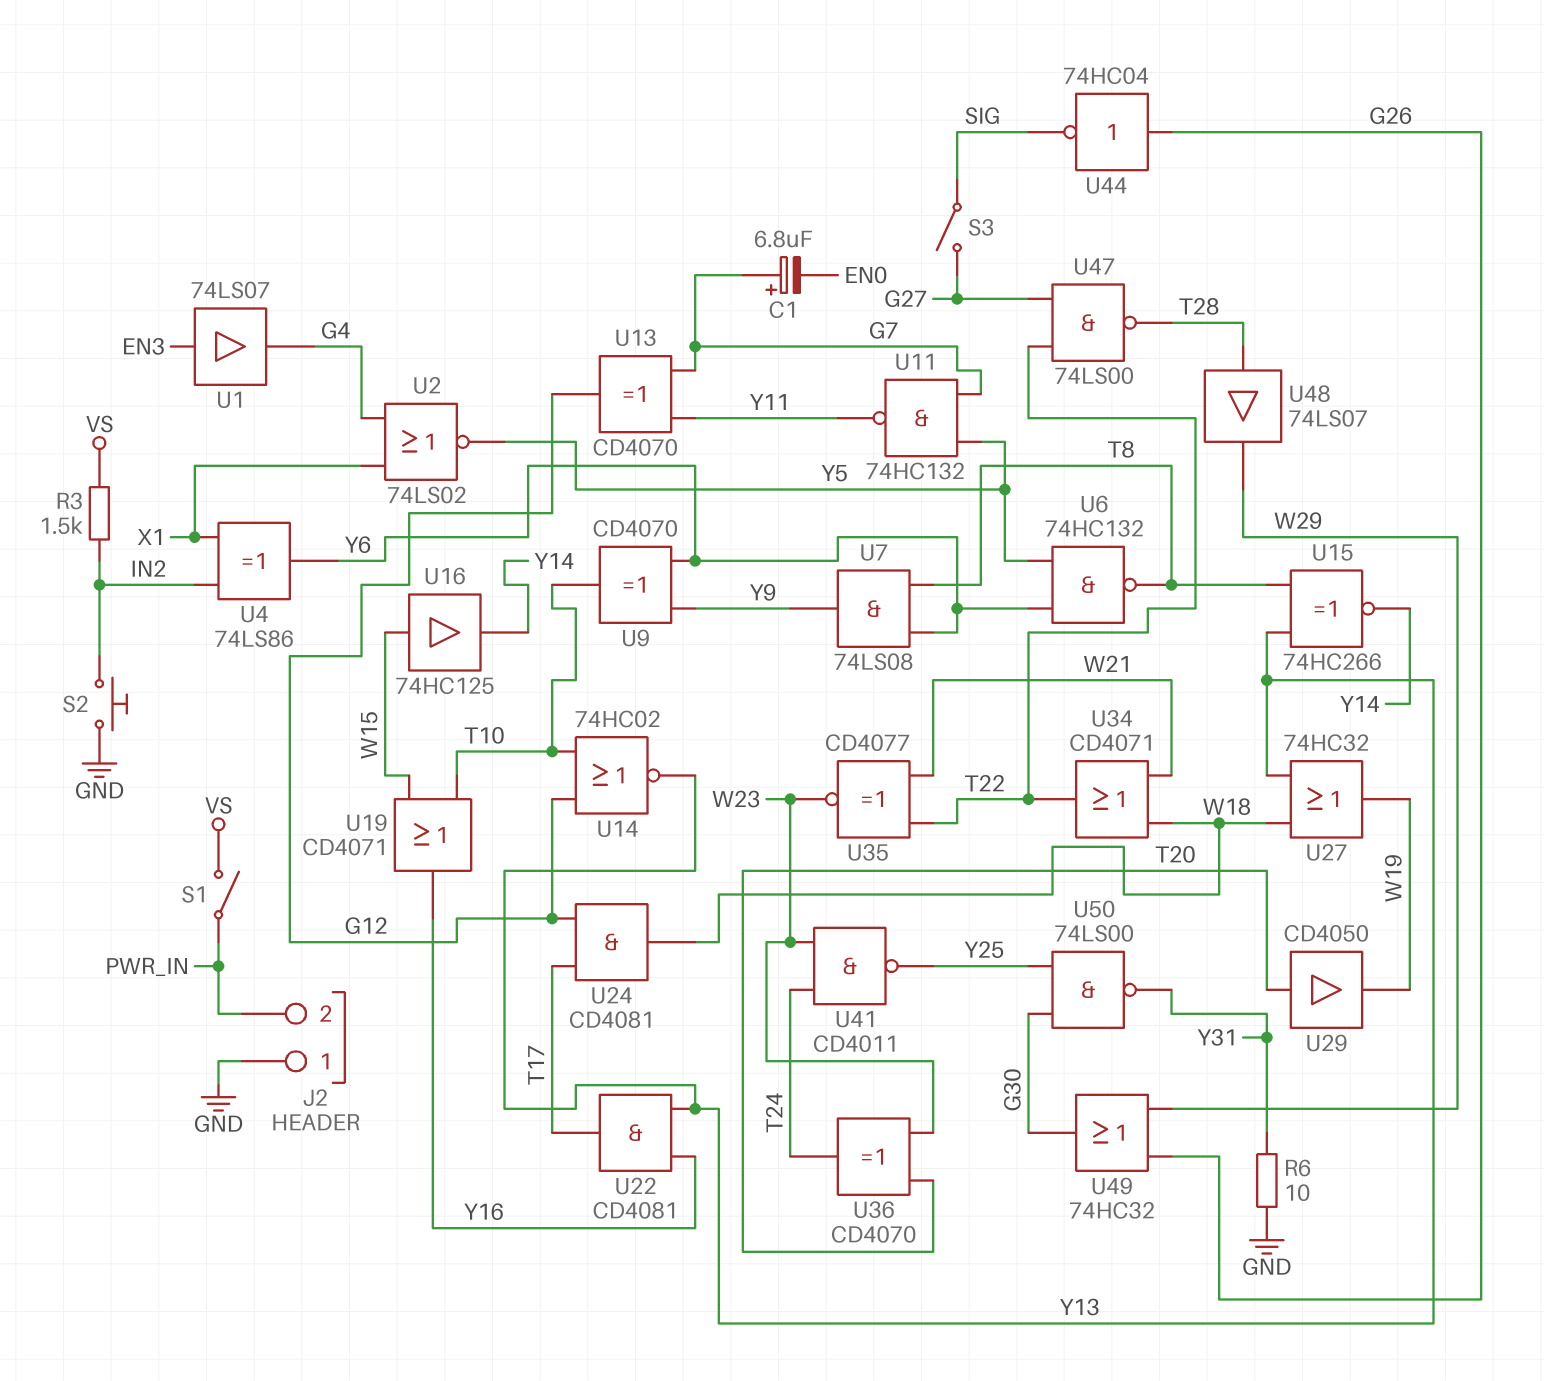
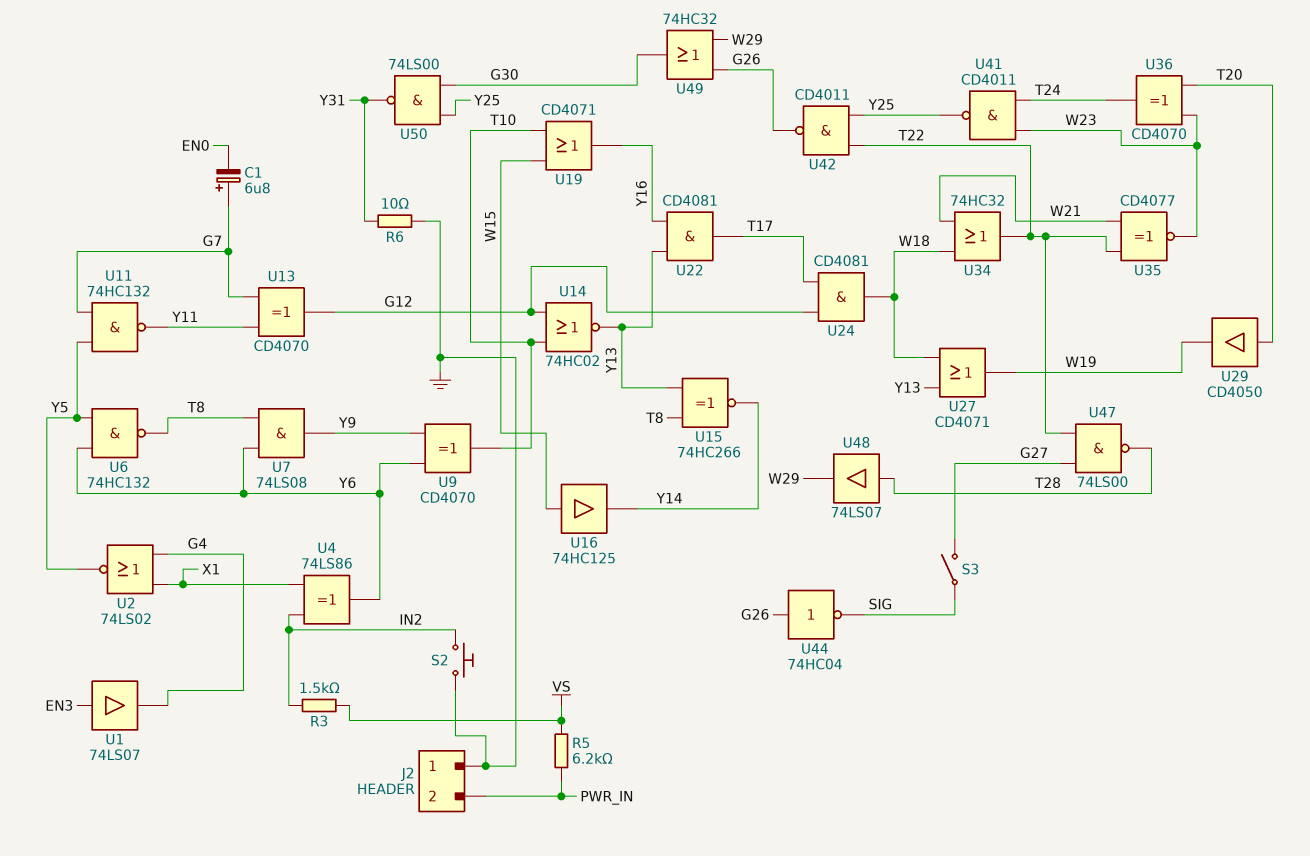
R5: none -> 6.2k (PWR_IN, VS)
S1: switch (PWR_IN, VS) -> none
U27: OR 74HC32 (in W18, in Y13, out W19) -> OR CD4071 (in W18, in Y13, out W19)
U34: OR CD4071 (in W18, in W21, out T22) -> OR 74HC32 (in W18, in W21, out T22)
U42: none -> NAND CD4011 (in T22, in Y25, out G26)

